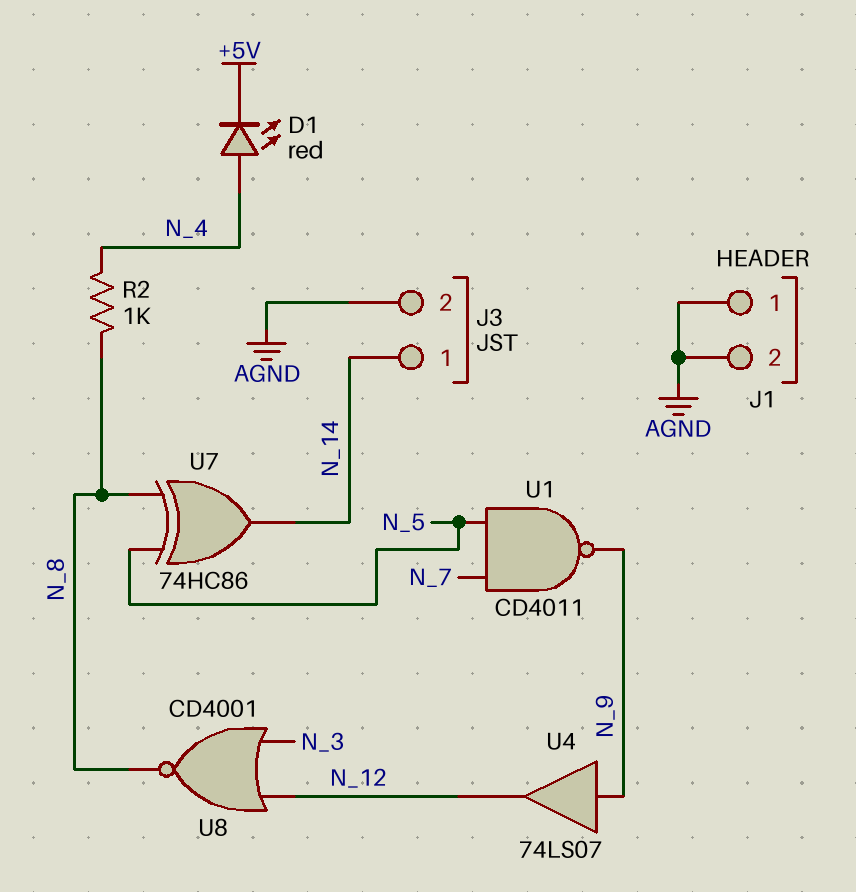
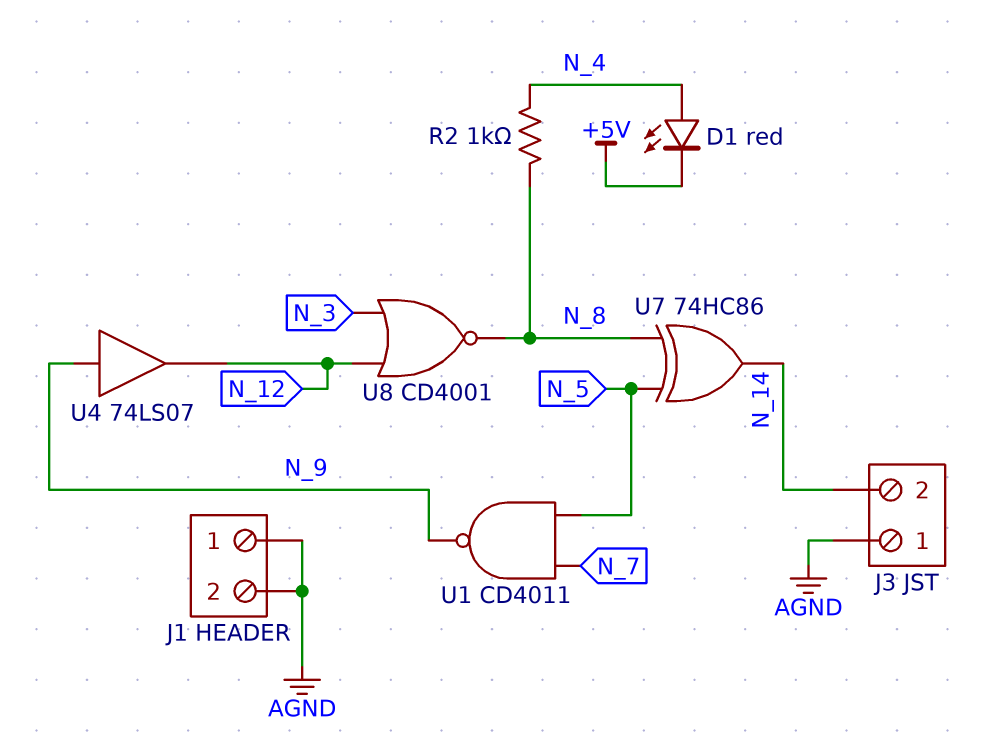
J3 pin 1: N_14 -> AGND
J3 pin 2: AGND -> N_14

